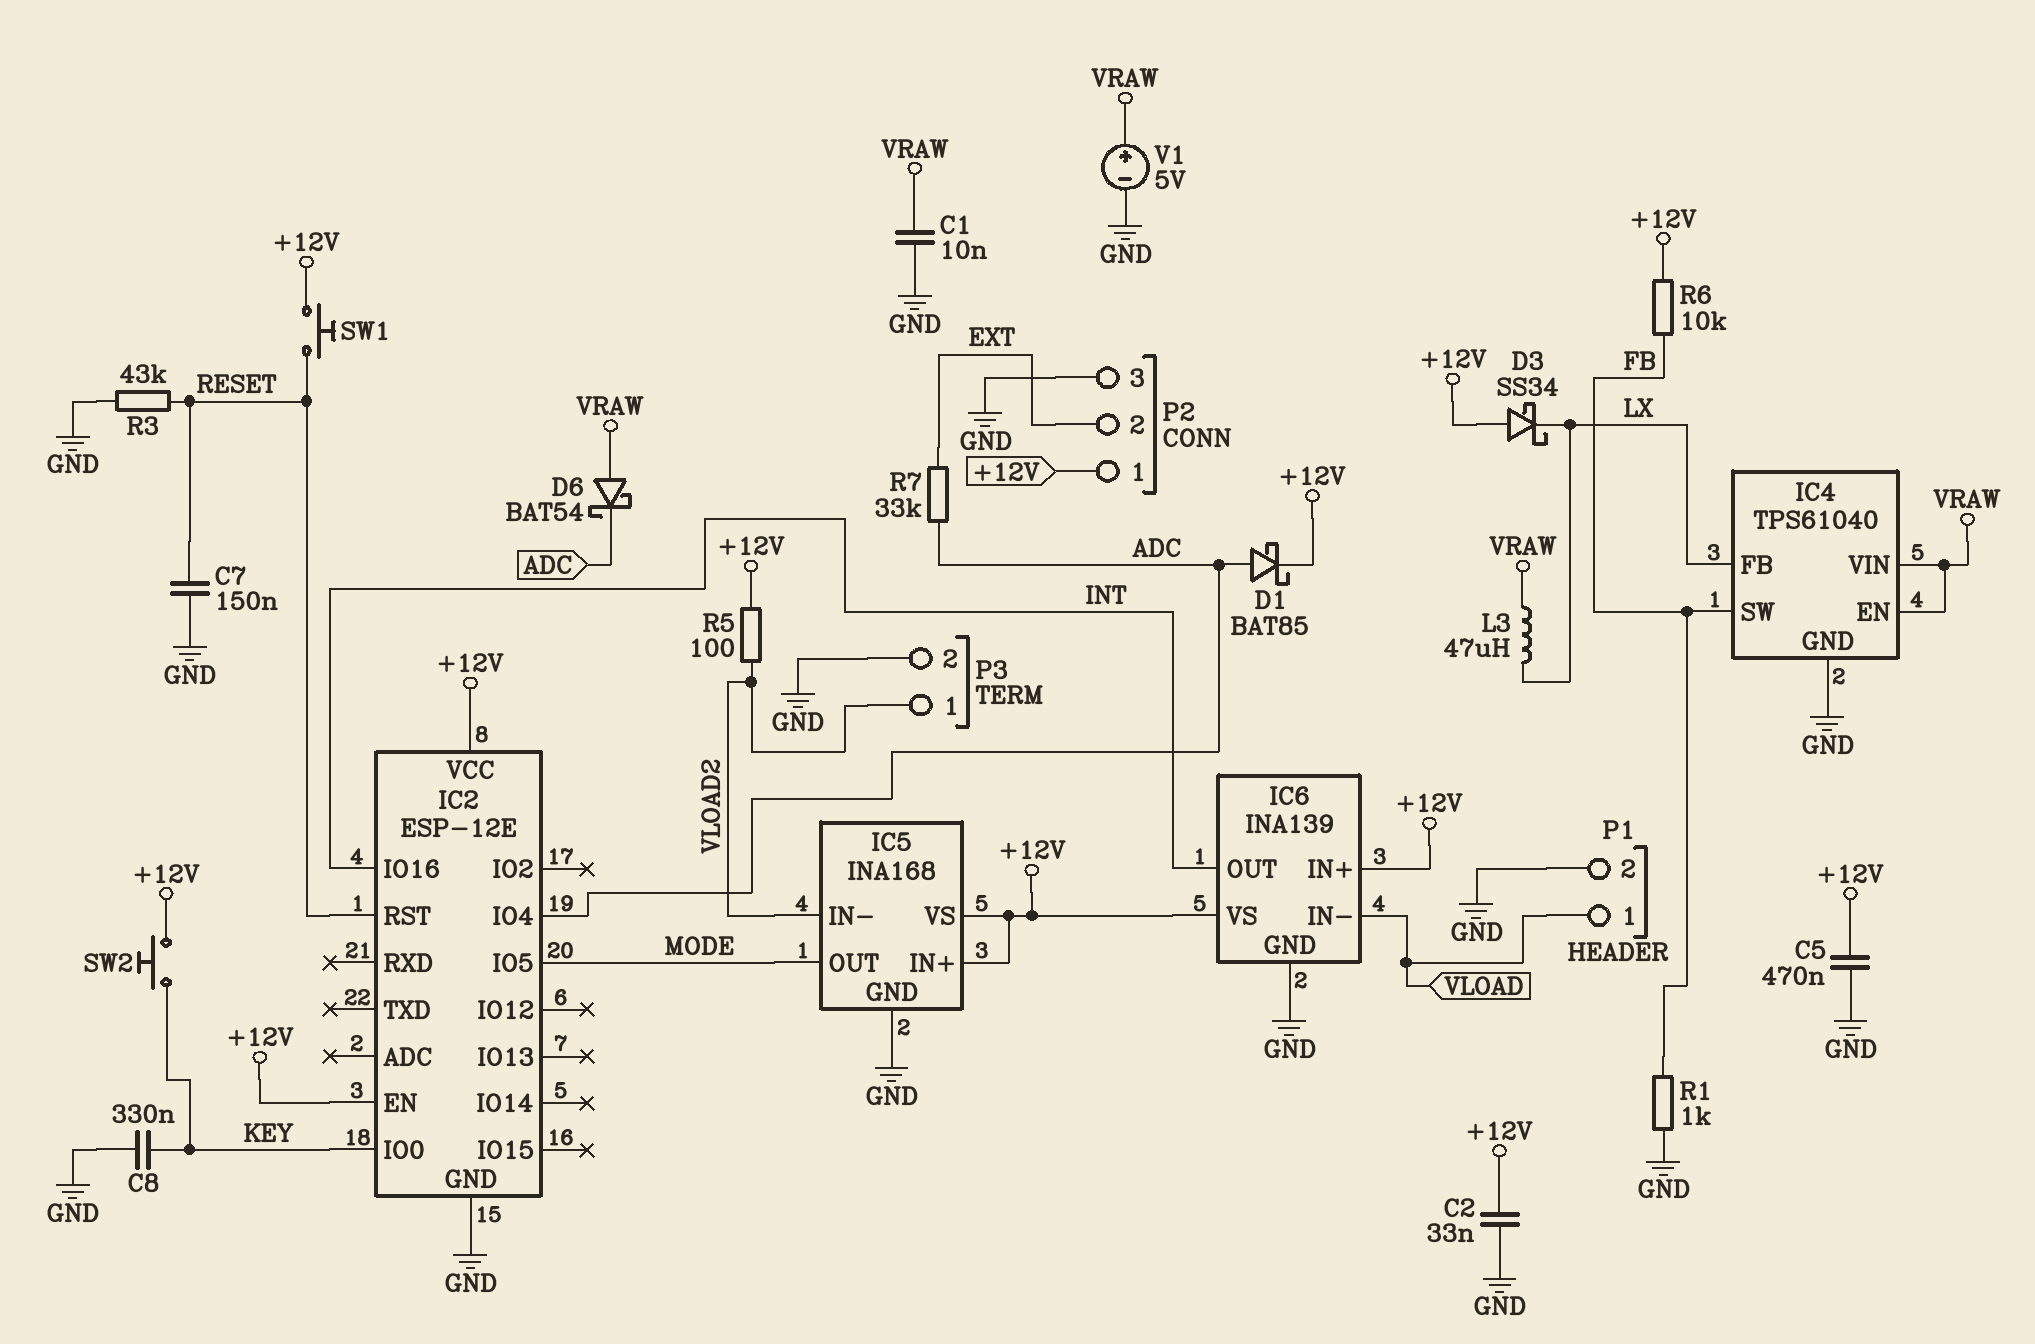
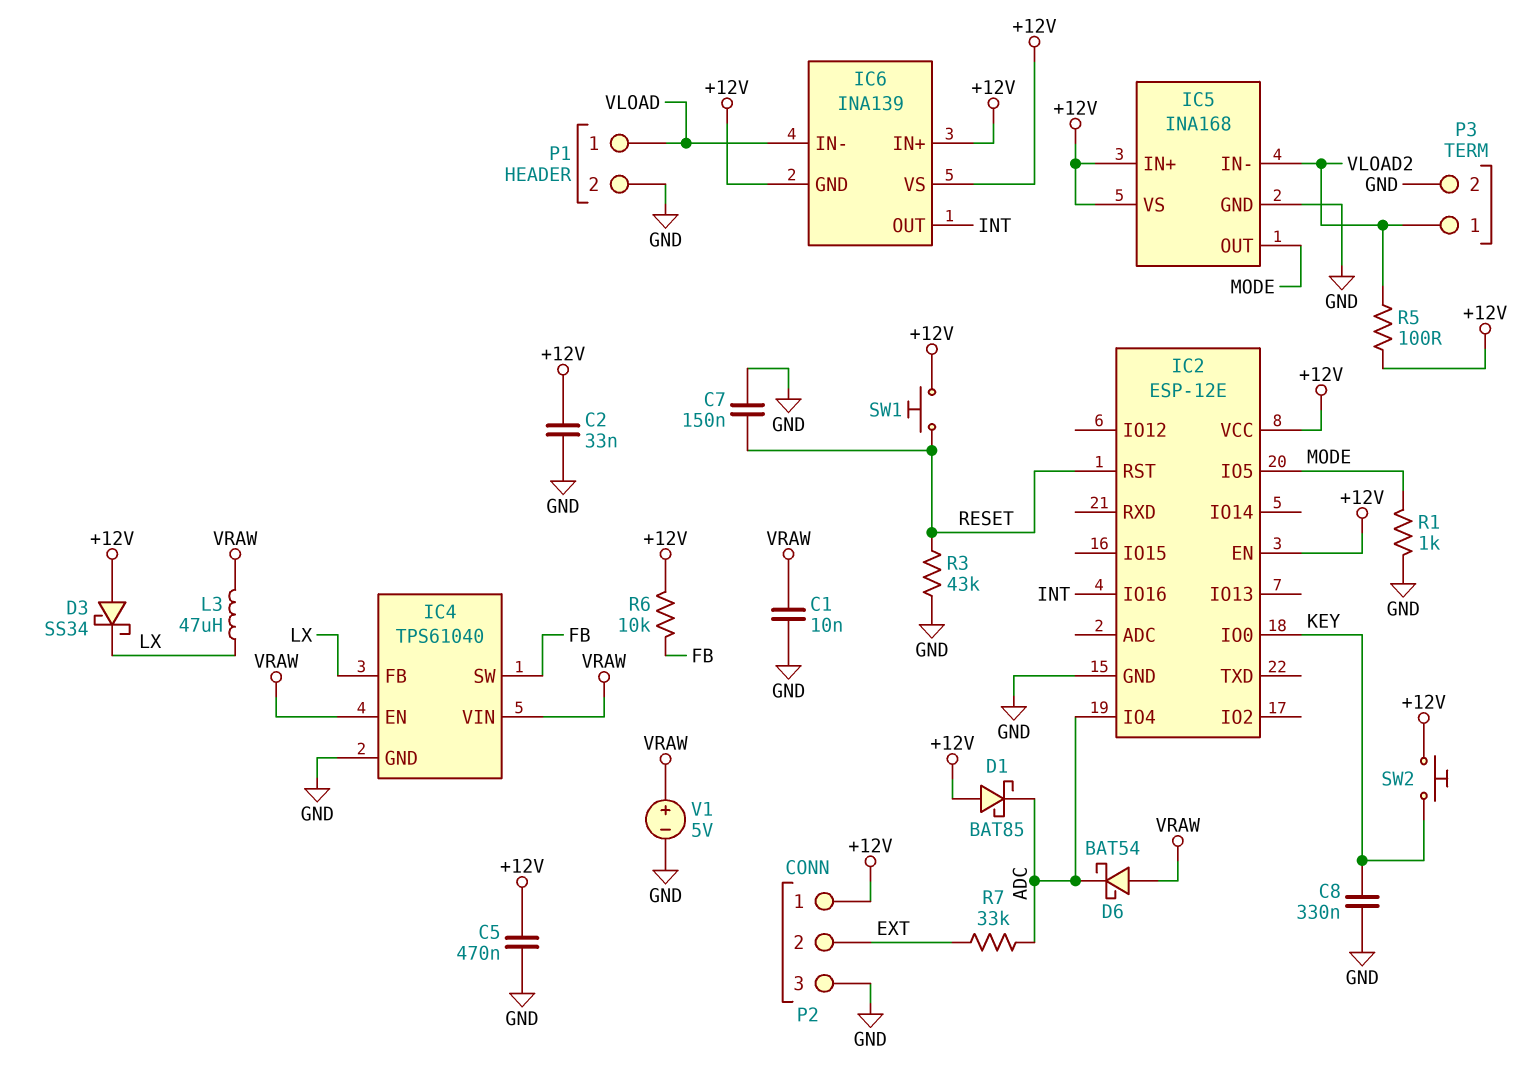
D1: schottky BAT85 (A ADC, K +12V) -> schottky BAT85 (A +12V, K ADC)
IC6 pin GND: GND -> +12V
R1: 1k (FB, GND) -> 1k (GND, MODE)

